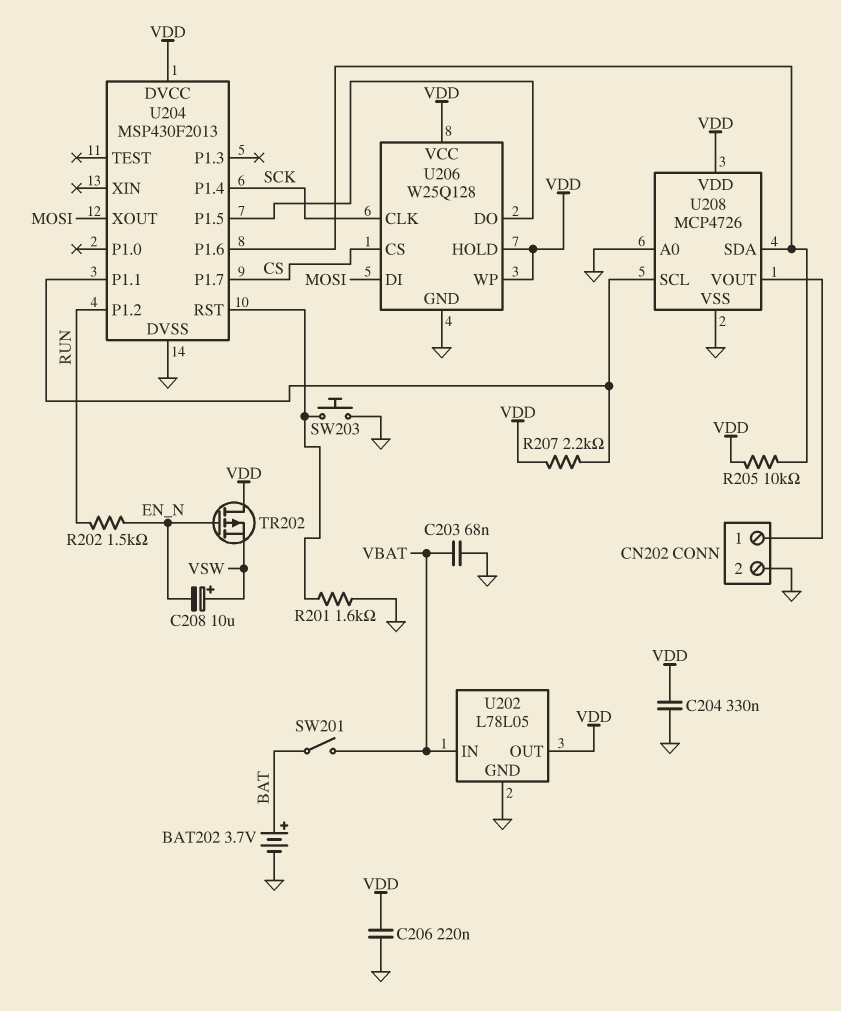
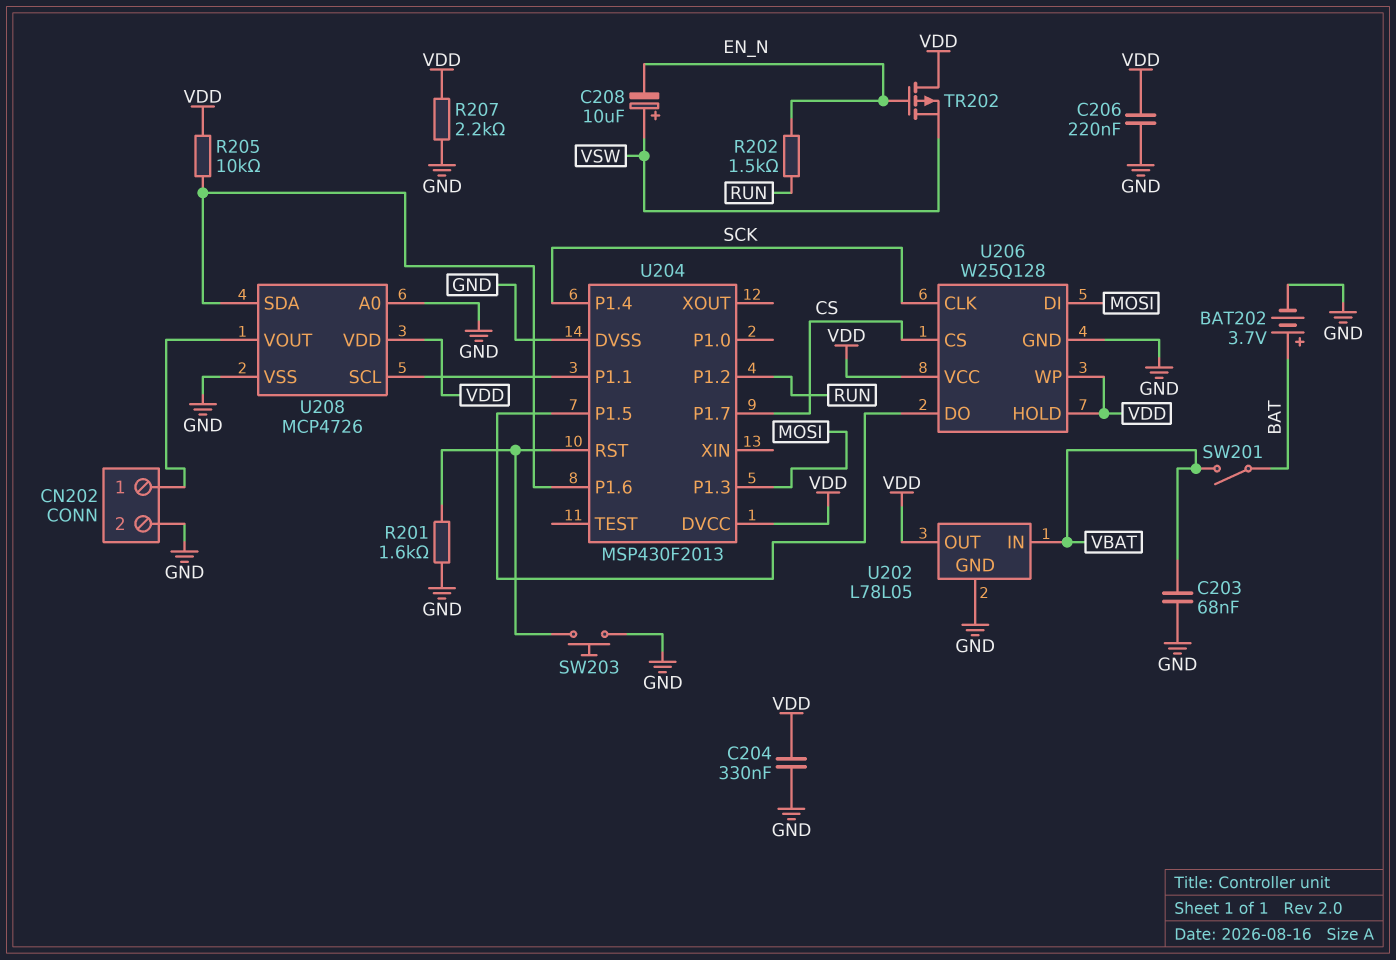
R207: 2.2k (U204/P1.1, VDD) -> 2.2k (GND, VDD)
U204 pin P1.3: none -> MOSI
U204 pin XOUT: MOSI -> none

